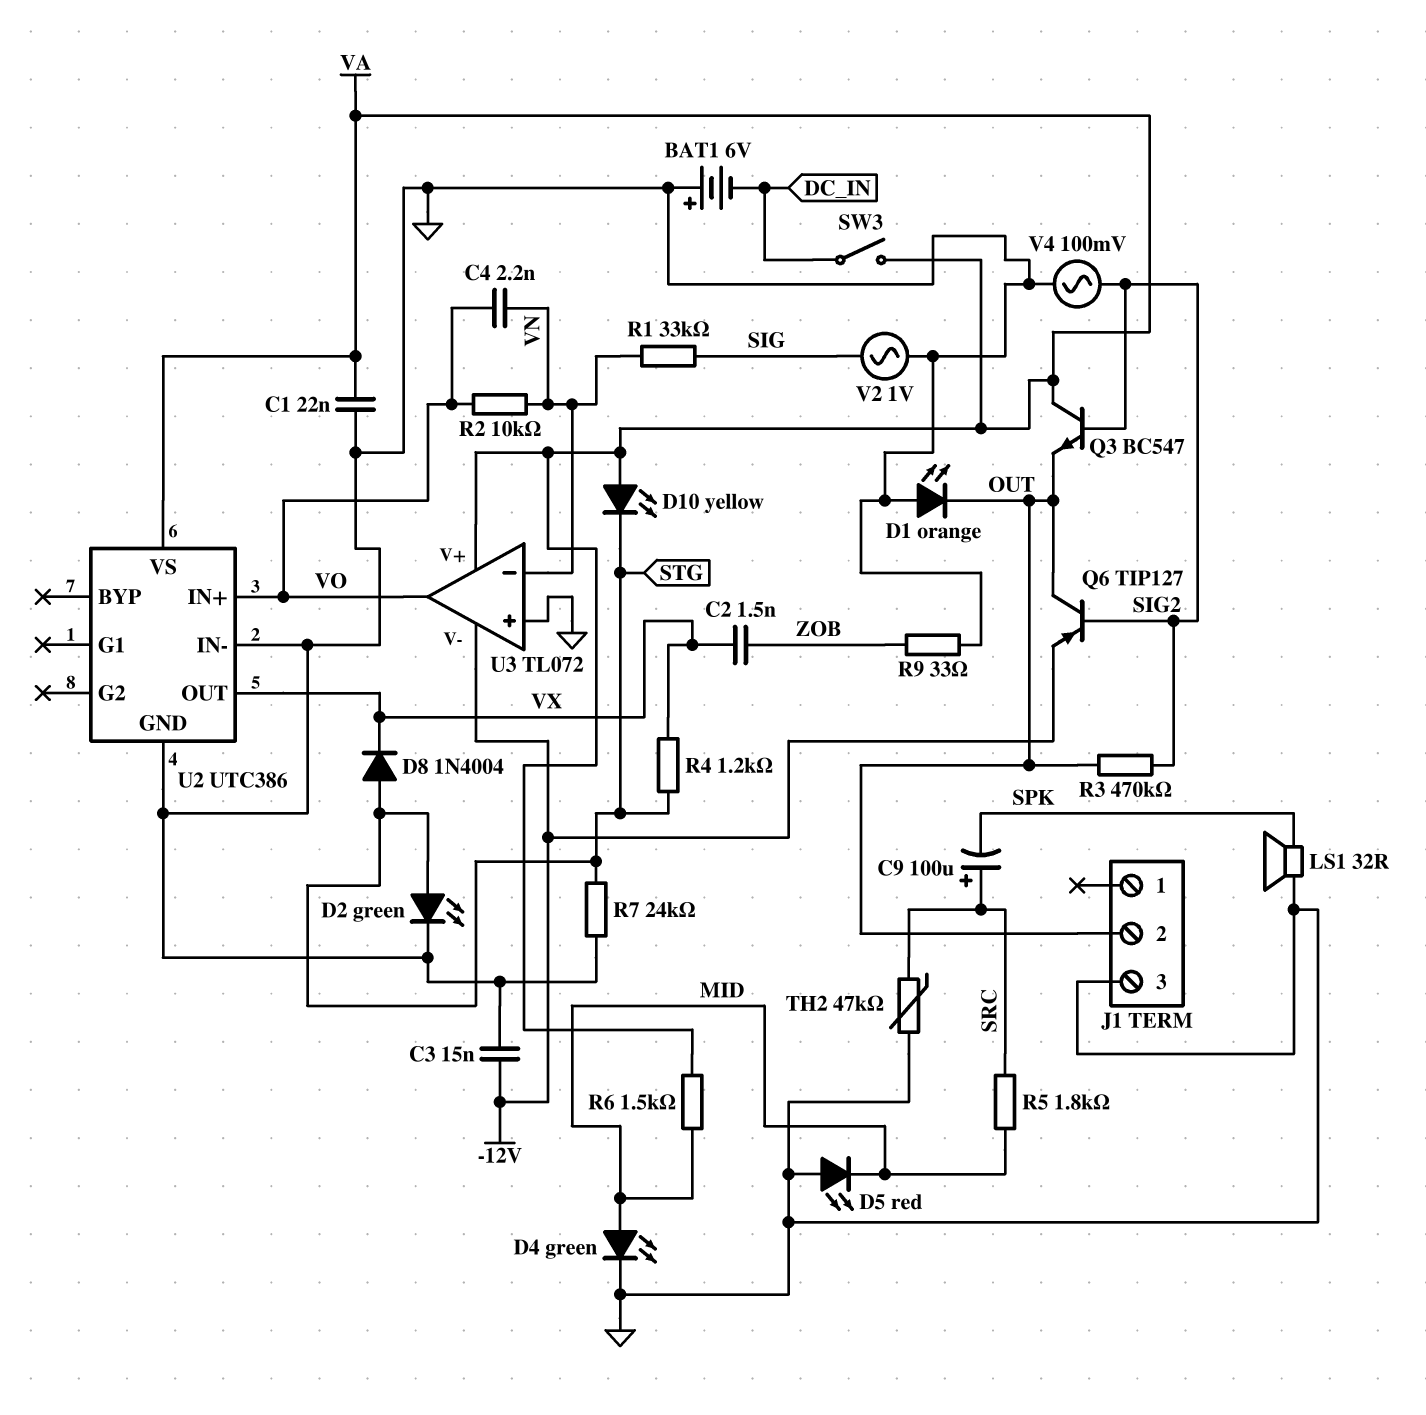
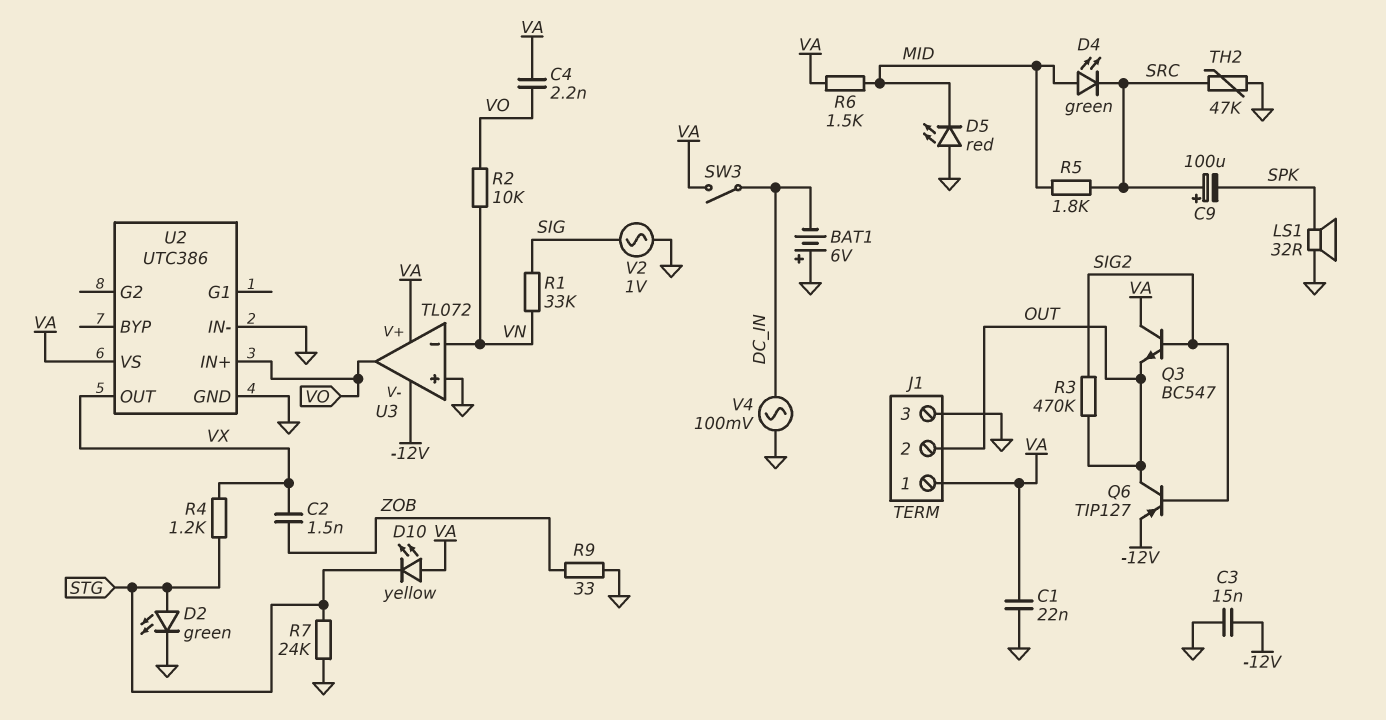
C4: 2.2nF (VN, VO) -> 2.2nF (VA, VO)
D1: LED orange (A GND, K OUT) -> none
D4: LED green (A MID, K GND) -> LED green (A MID, K SRC)
D8: diode 1N4004 (A STG, K VX) -> none
J1 pin 1: none -> VA
V4: AC 100mV (GND, SIG2) -> AC 100mV (DC_IN, GND)

